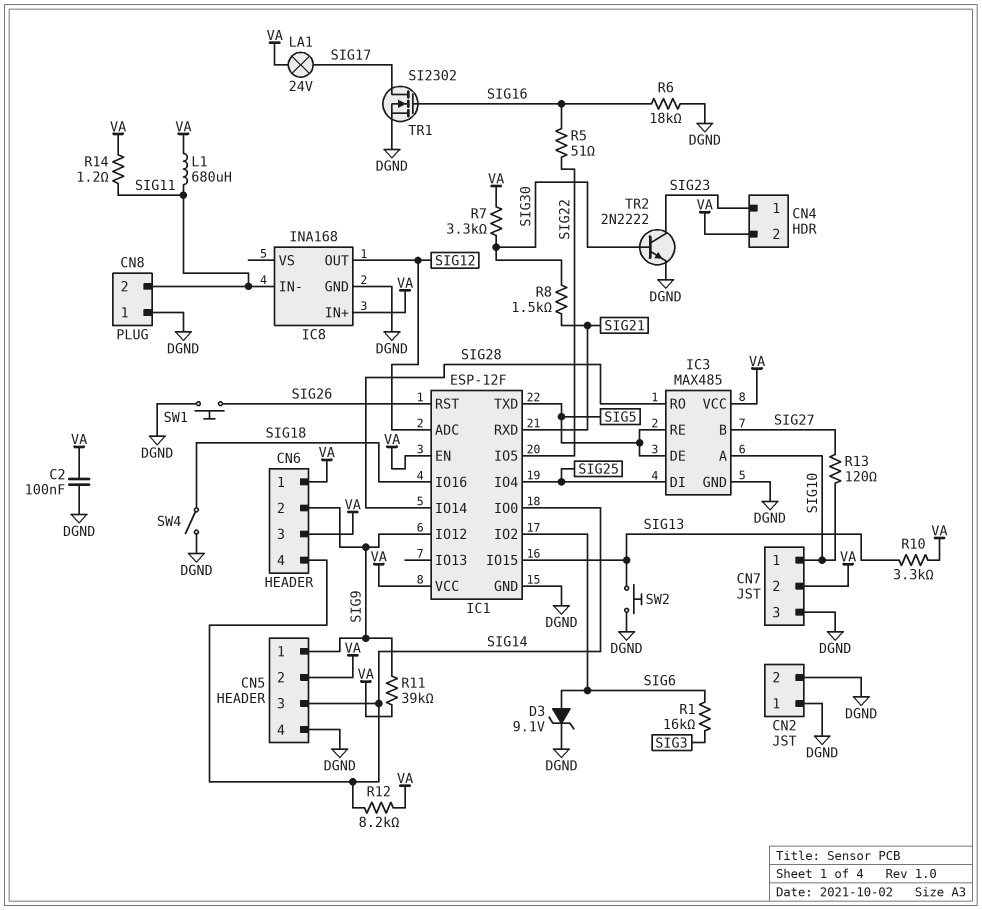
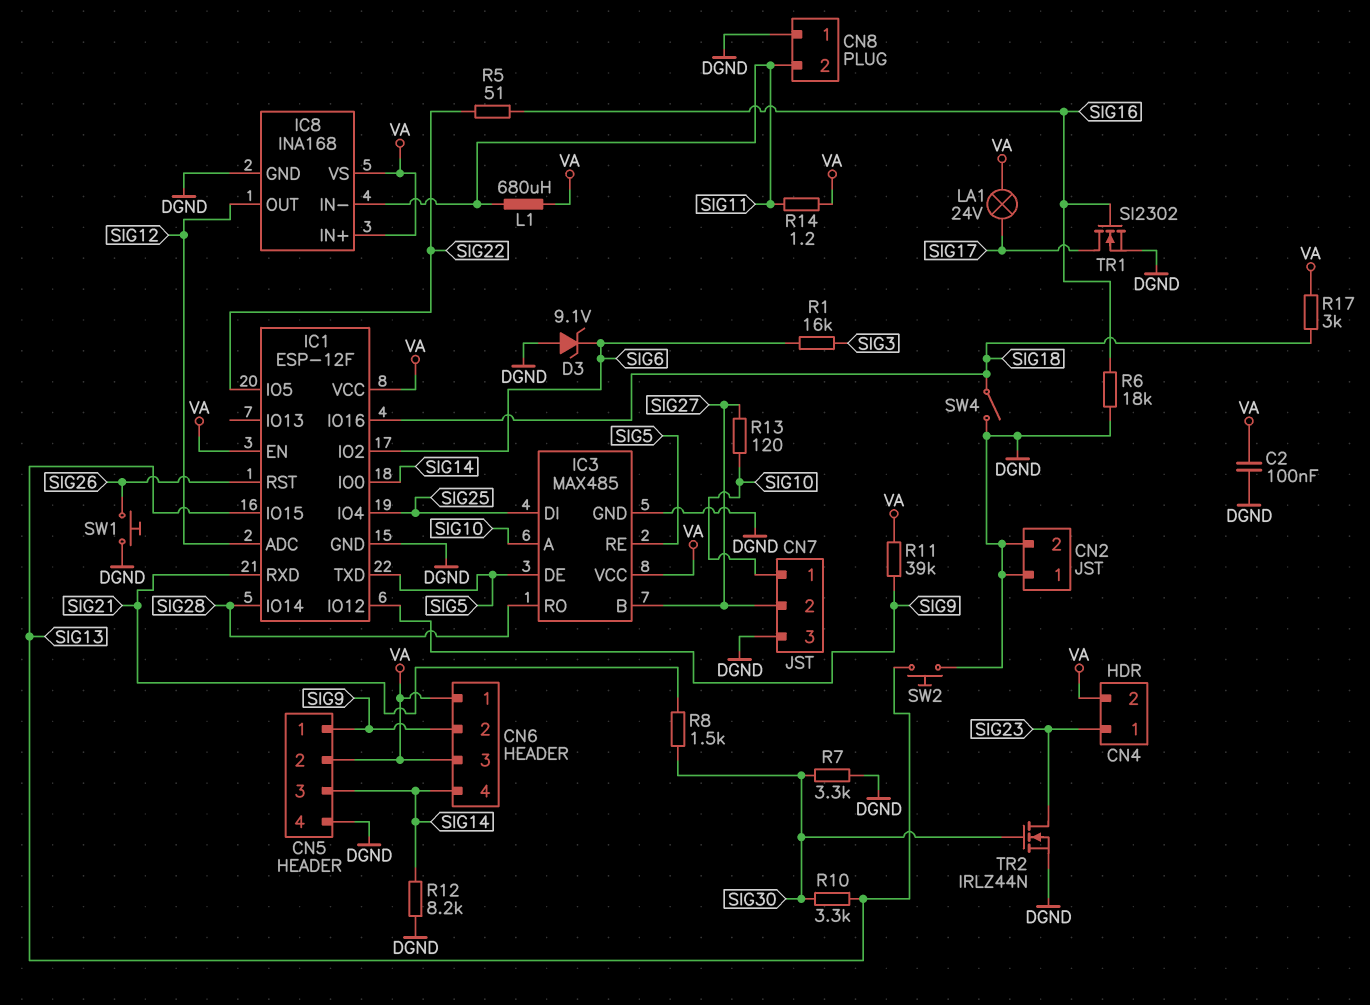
CN7 pin 2: VA -> SIG27
D3: zener 9.1V (A SIG6, K DGND) -> zener 9.1V (A DGND, K SIG6)
IC8 pin VS: none -> VA
R7: 3.3k (SIG30, VA) -> 3.3k (DGND, SIG30)
R10: 3.3k (SIG13, VA) -> 3.3k (SIG13, SIG30)
R12: 8.2k (SIG14, VA) -> 8.2k (DGND, SIG14)
R17: none -> 3k (SIG18, VA)
TR2: NPN 2N2222 (B SIG30, C SIG23, E DGND) -> NMOS IRLZ44N (G SIG30, D SIG23, S DGND)

